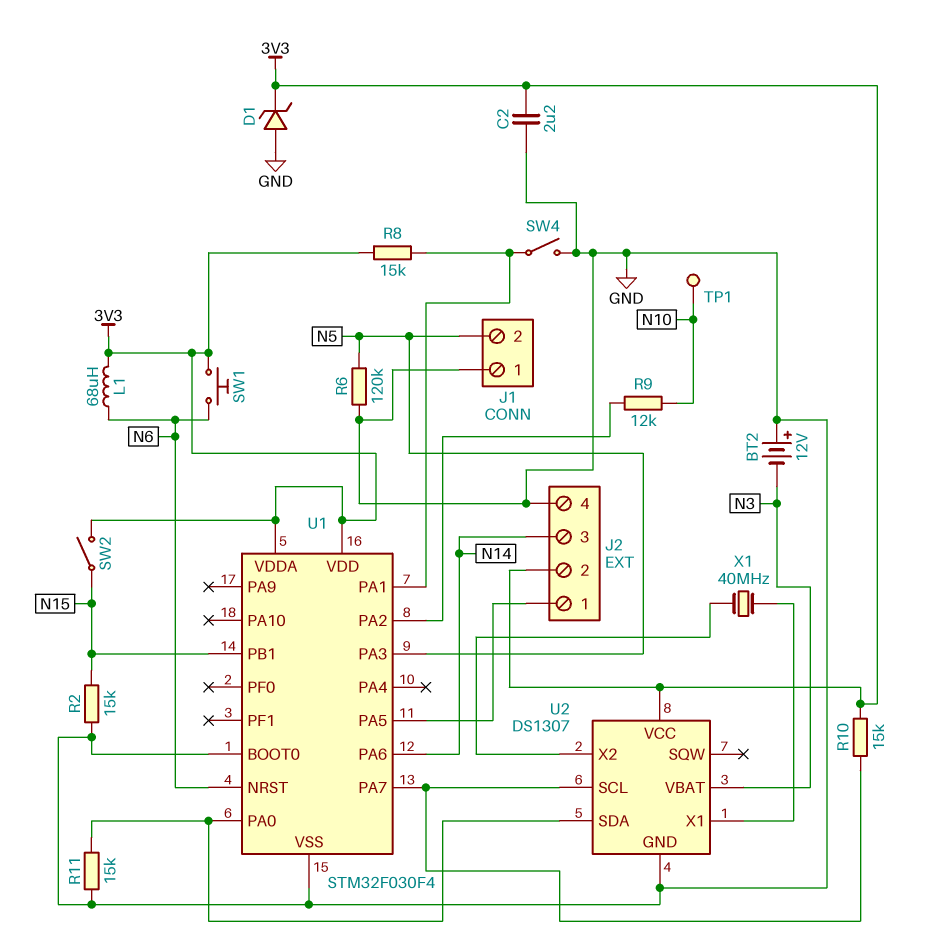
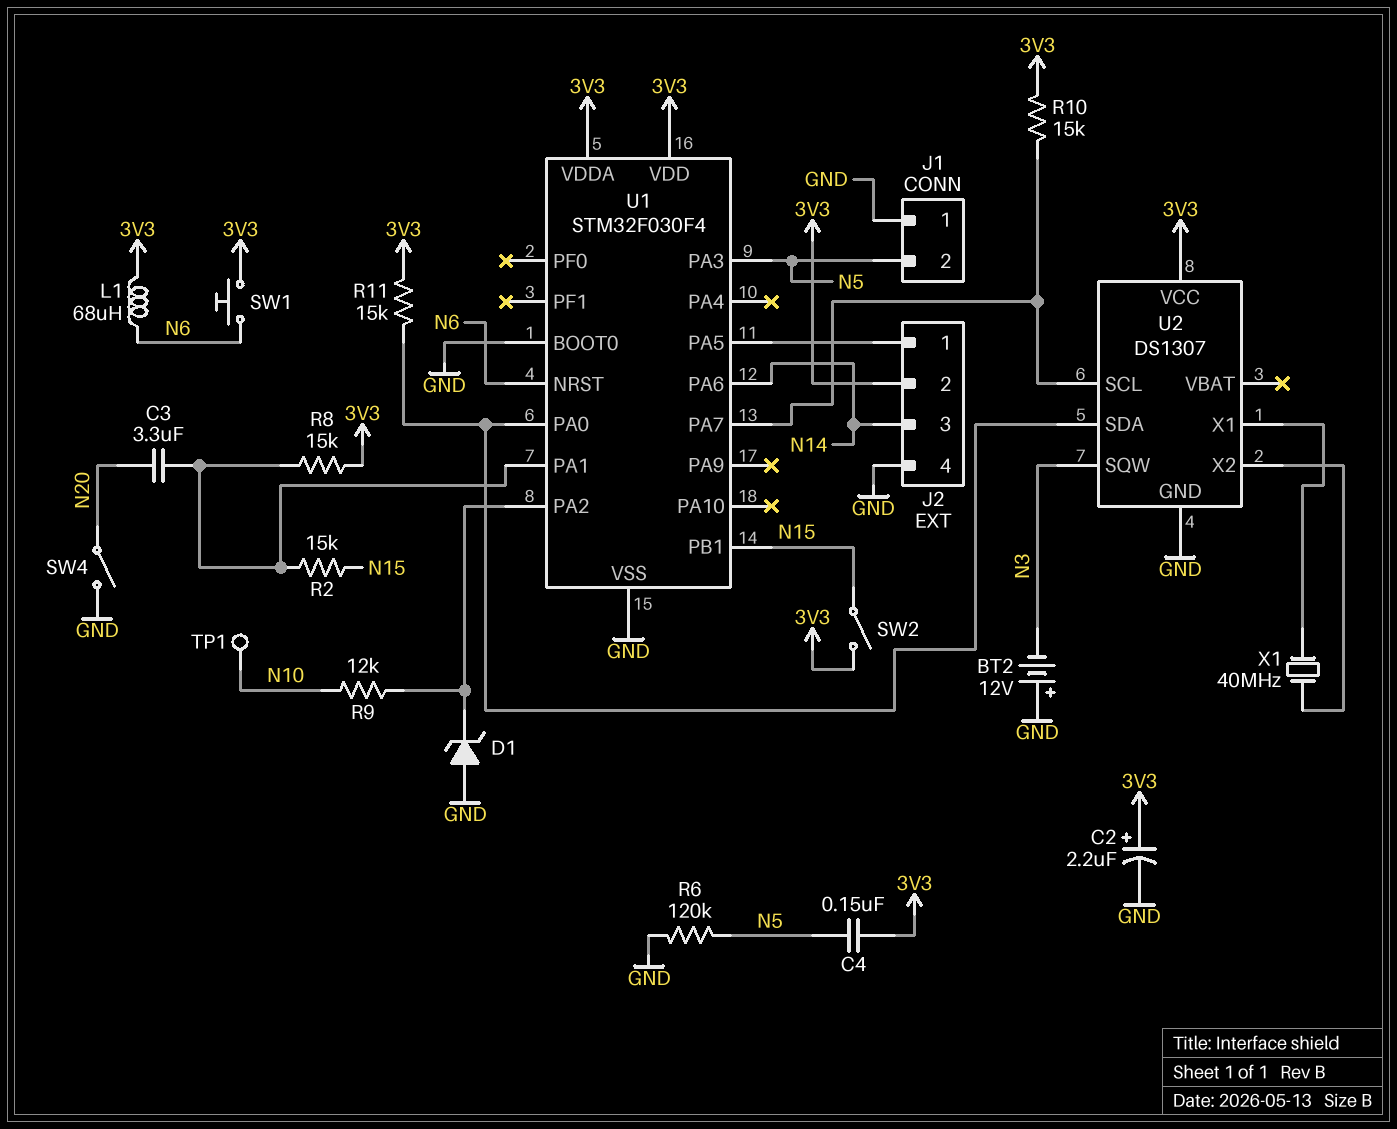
C2: 2.2uF (3V3, GND) -> 2.2uF (plus 3V3, minus GND)
C3: none -> 3.3uF (N20, U1/PA1)
C4: none -> 150nF (3V3, N5)
D1: zener (A GND, K 3V3) -> zener (A GND, K U1/PA2)
R2: 15k (GND, N15) -> 15k (N15, U1/PA1)
R11: 15k (GND, U1/PA0) -> 15k (3V3, U1/PA0)
SW4: switch (GND, U1/PA1) -> switch (GND, N20)
U2 pin SQW: none -> N3
U2 pin VBAT: N3 -> none

